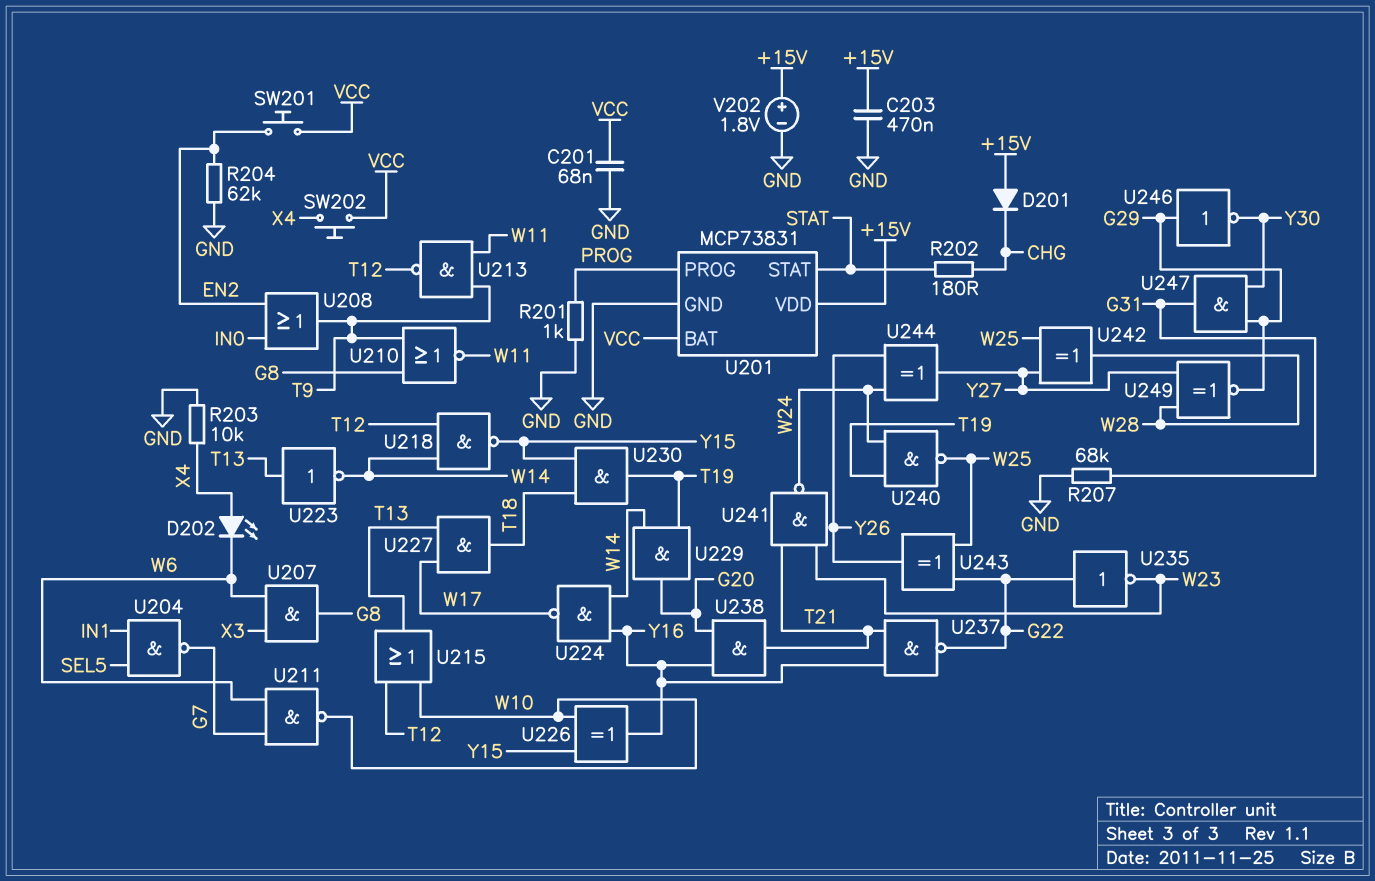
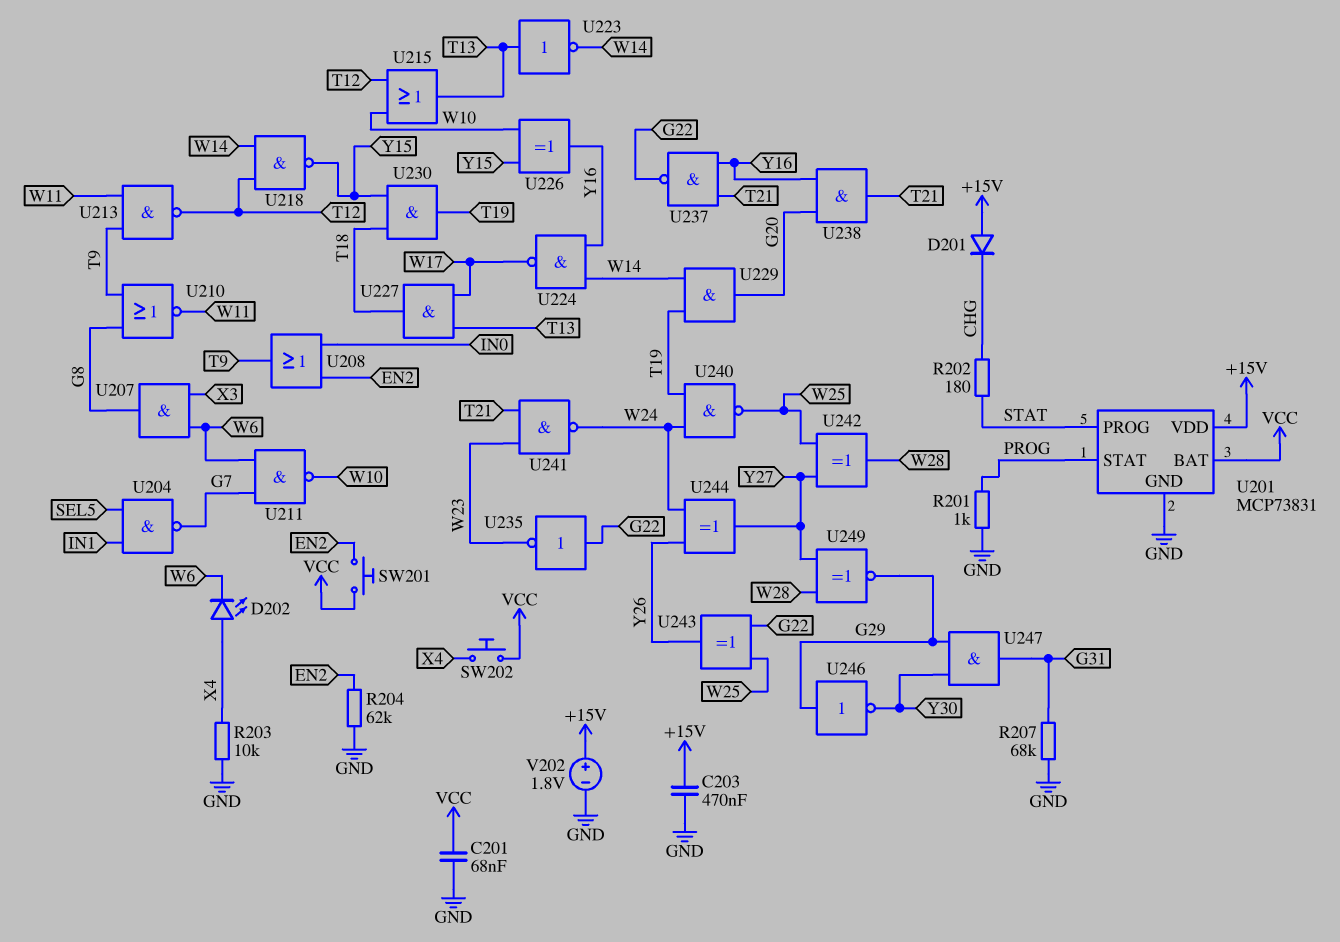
U201 pin PROG: PROG -> STAT
U201 pin STAT: STAT -> PROG

